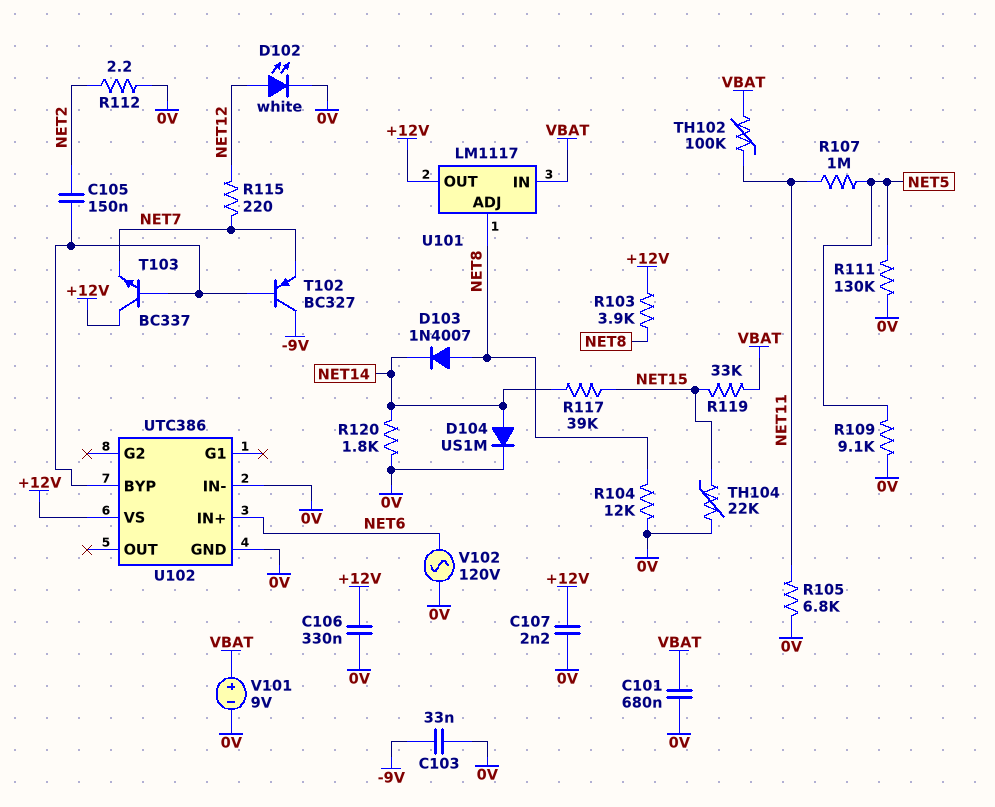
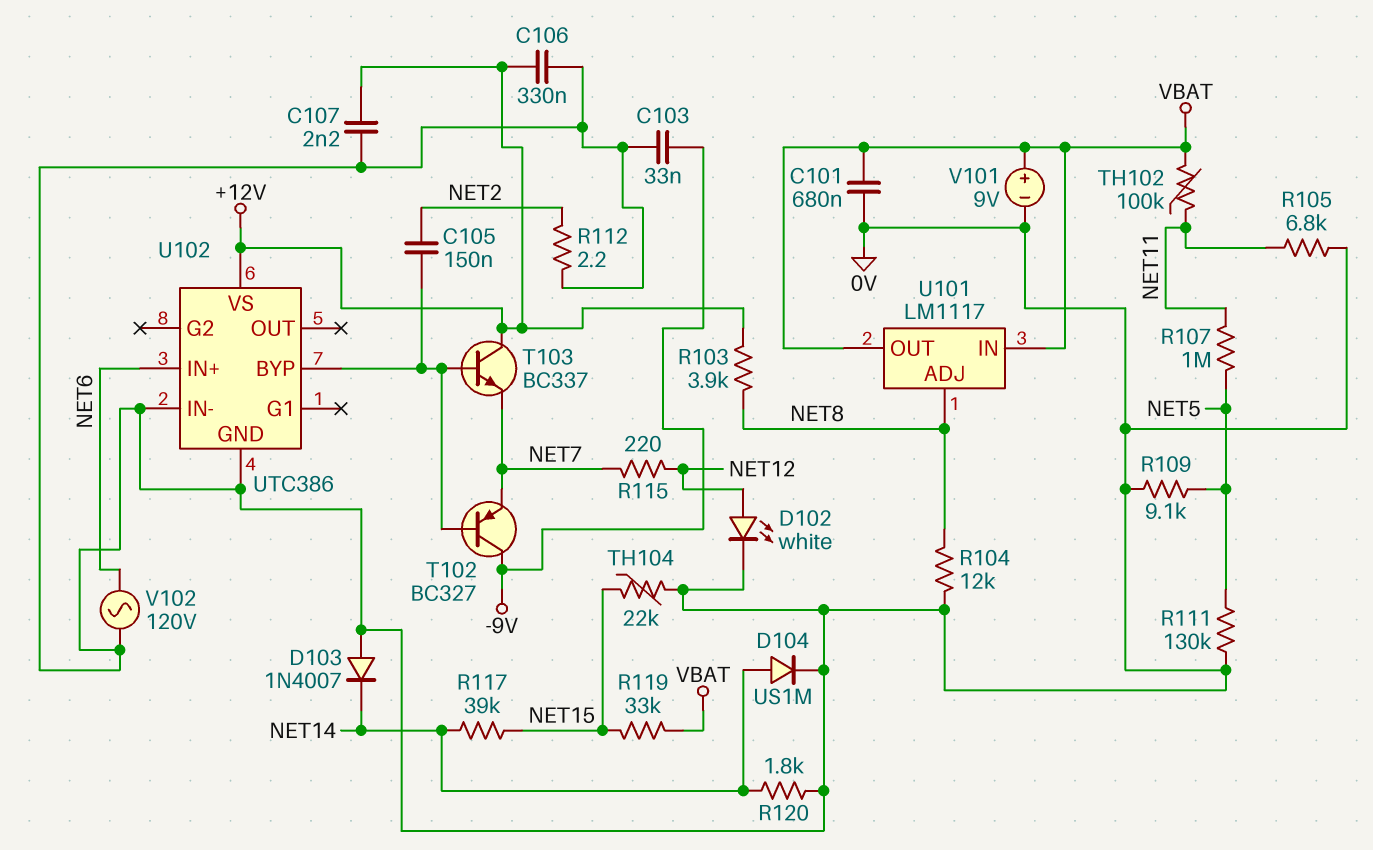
D103: diode 1N4007 (A NET8, K NET14) -> diode 1N4007 (A 0V, K NET14)
U101 pin OUT: +12V -> VBAT

